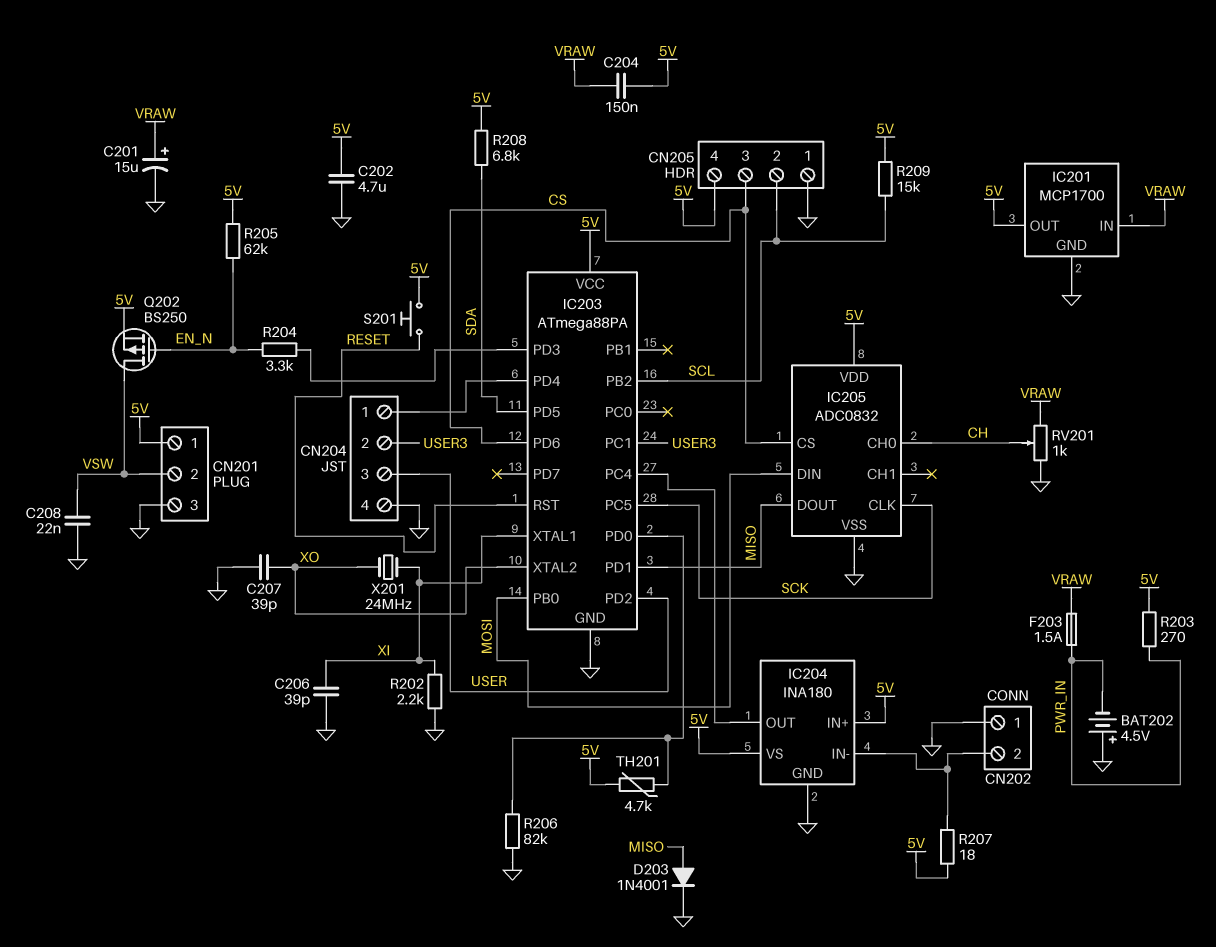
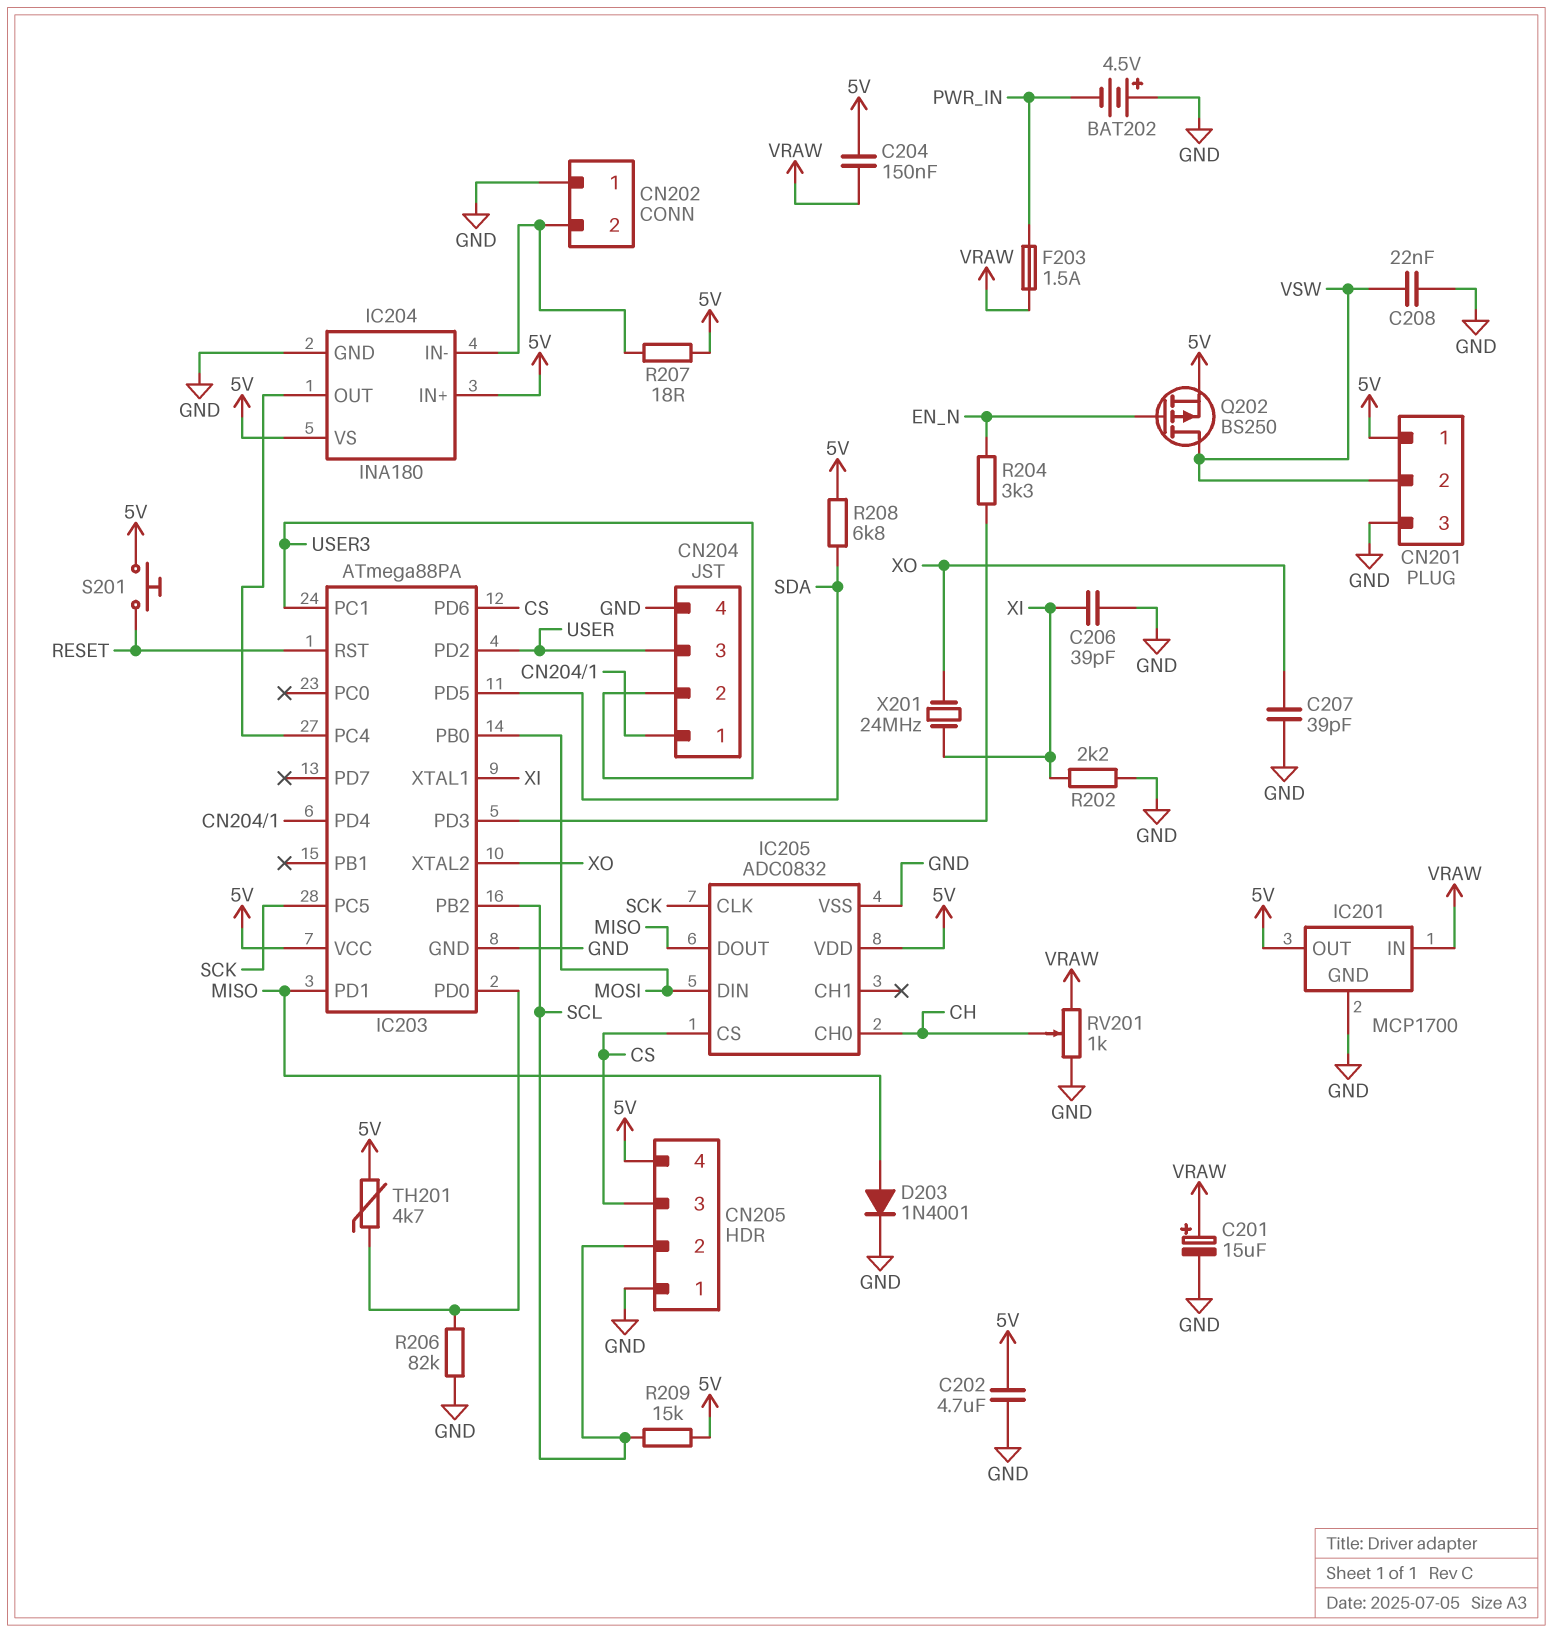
R203: 270 (5V, PWR_IN) -> none
R205: 62k (5V, EN_N) -> none

